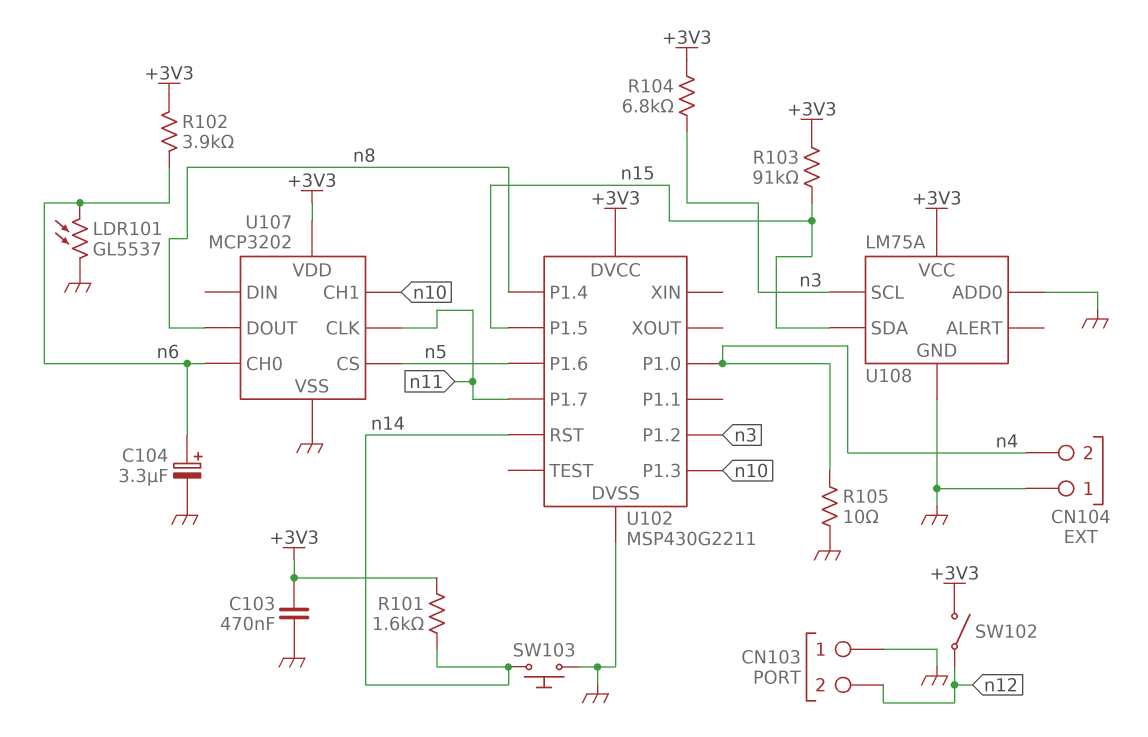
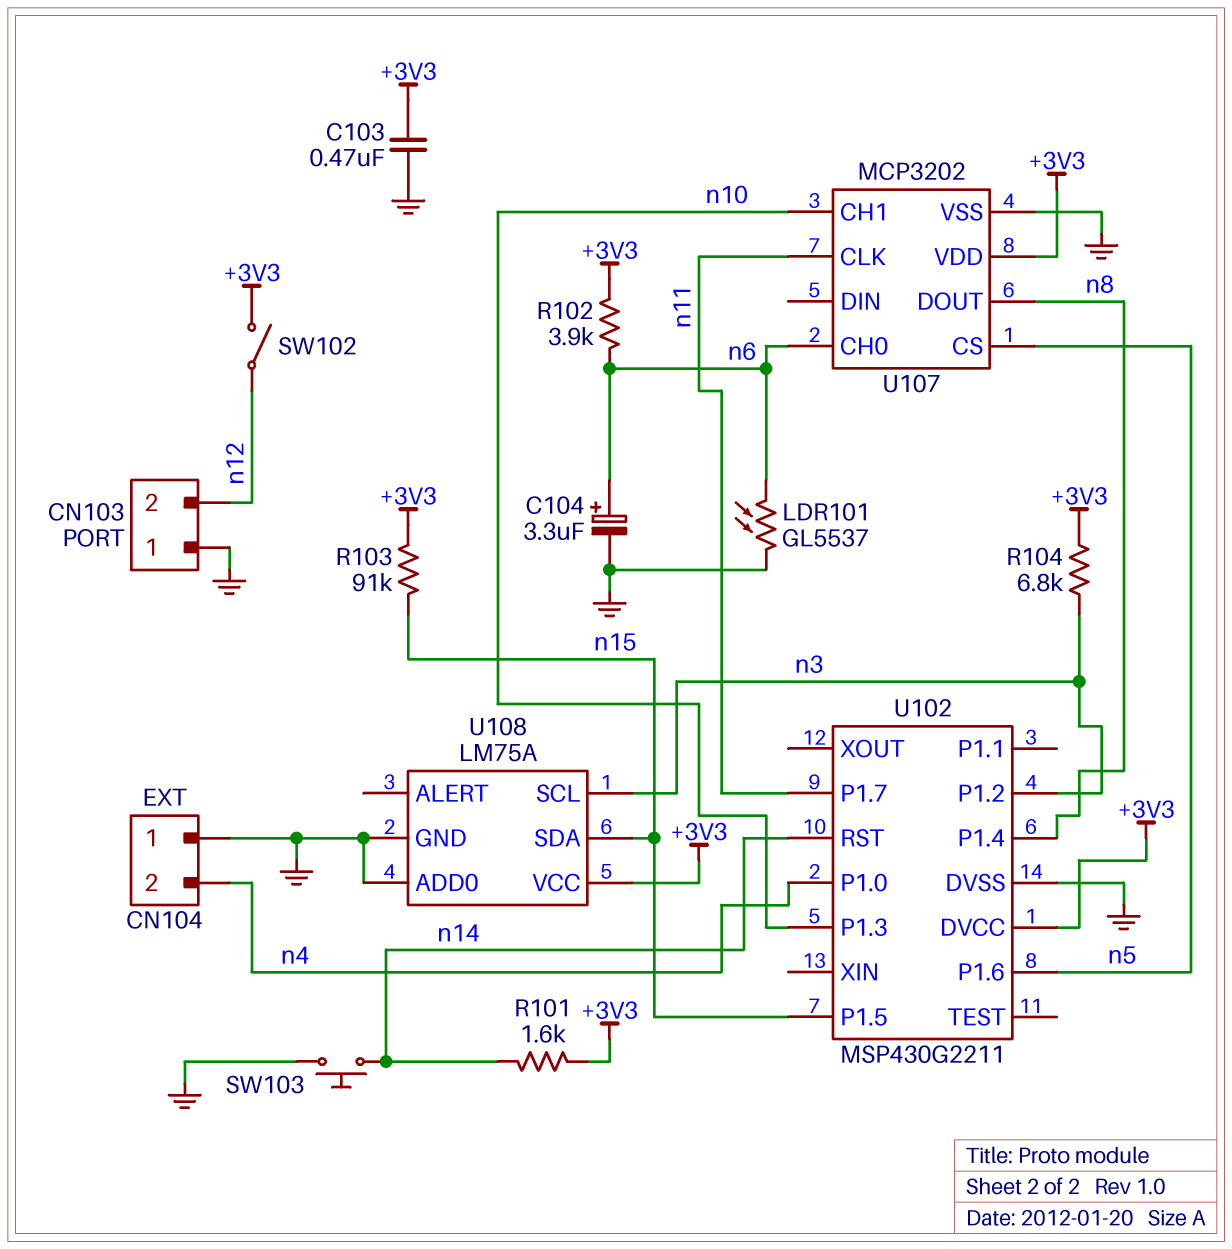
R105: 10 (GND, n4) -> none

